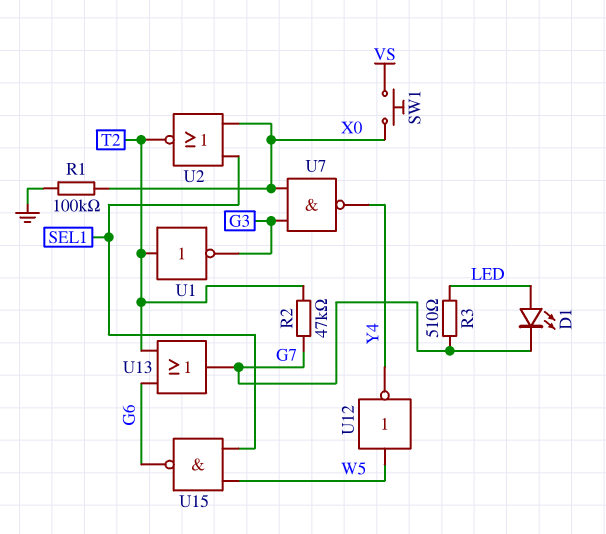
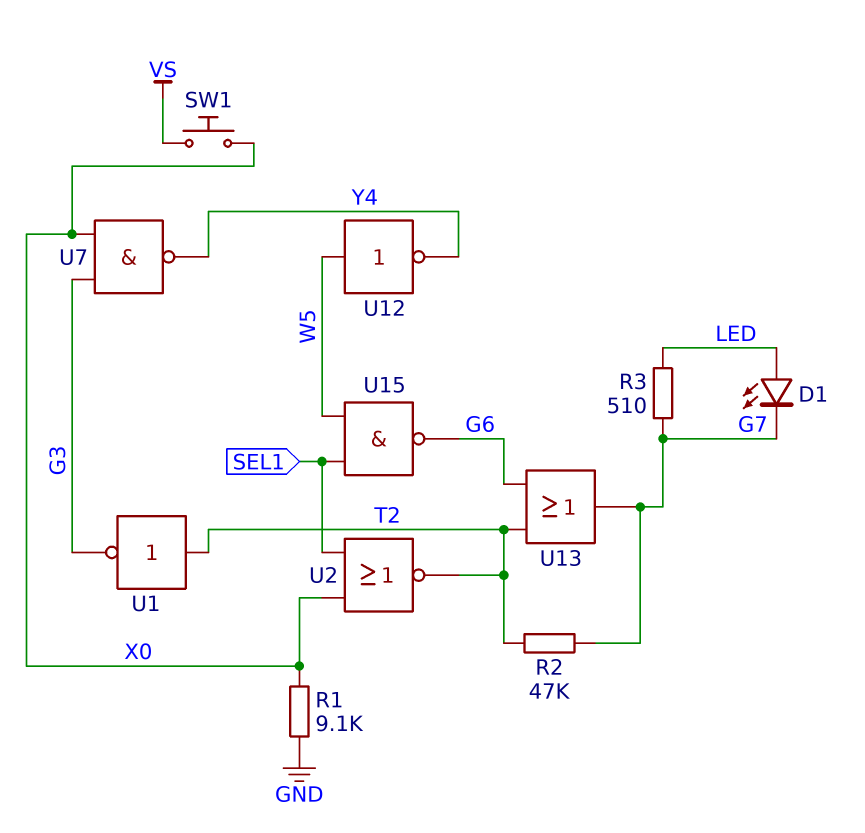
R1: 100k (GND, X0) -> 9.1k (GND, X0)

